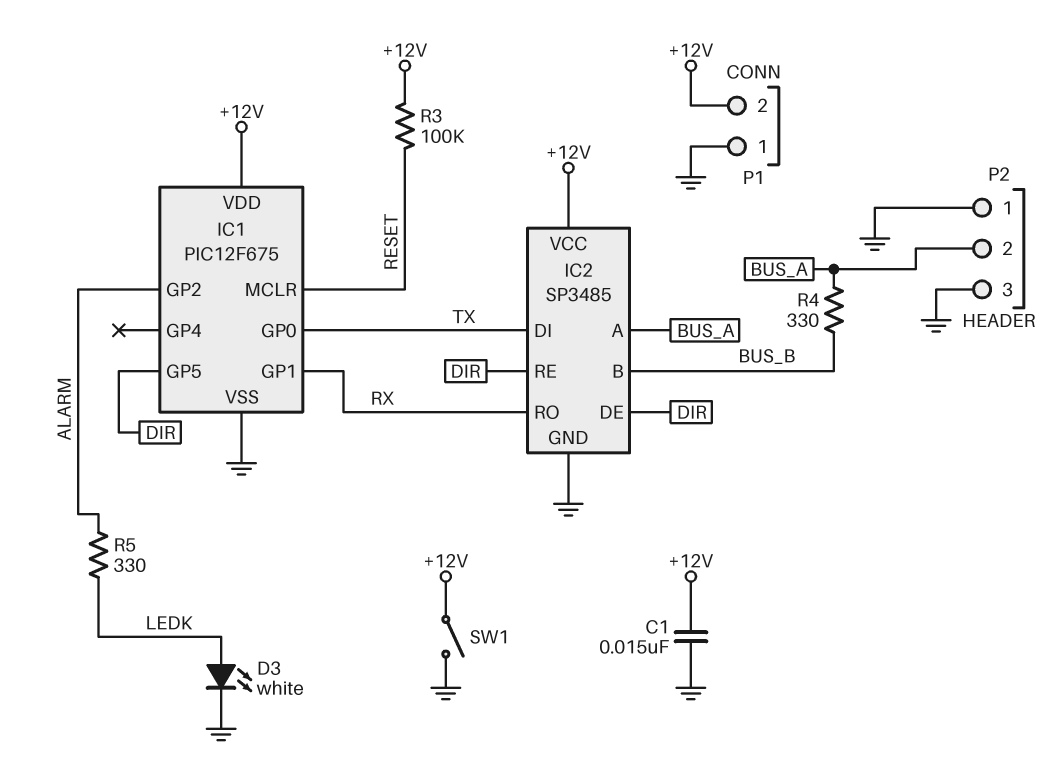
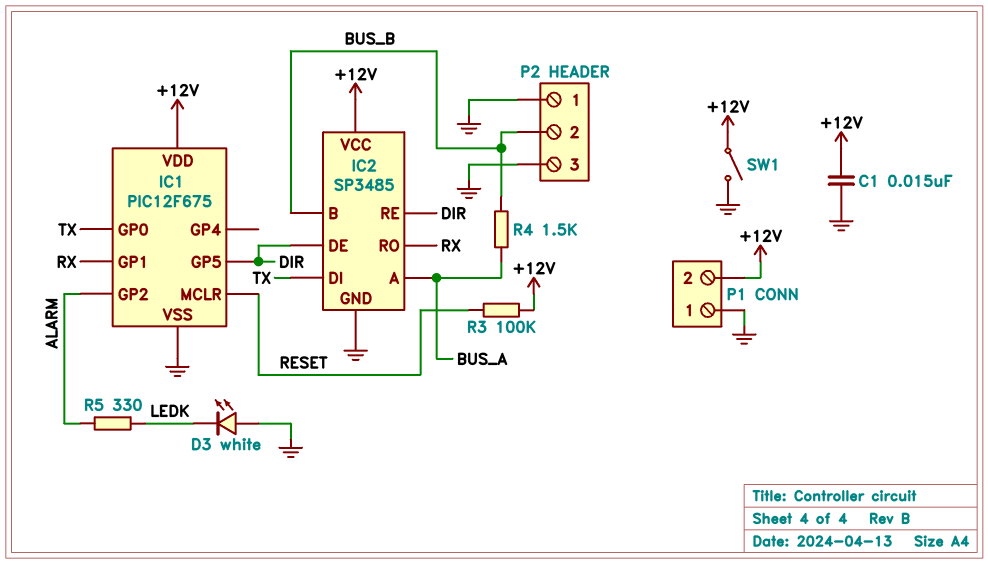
D3: LED white (A LEDK, K GND) -> LED white (A GND, K LEDK)
P2 pin 2: BUS_A -> BUS_B
R4: 330 (BUS_A, BUS_B) -> 1.5k (BUS_A, BUS_B)

